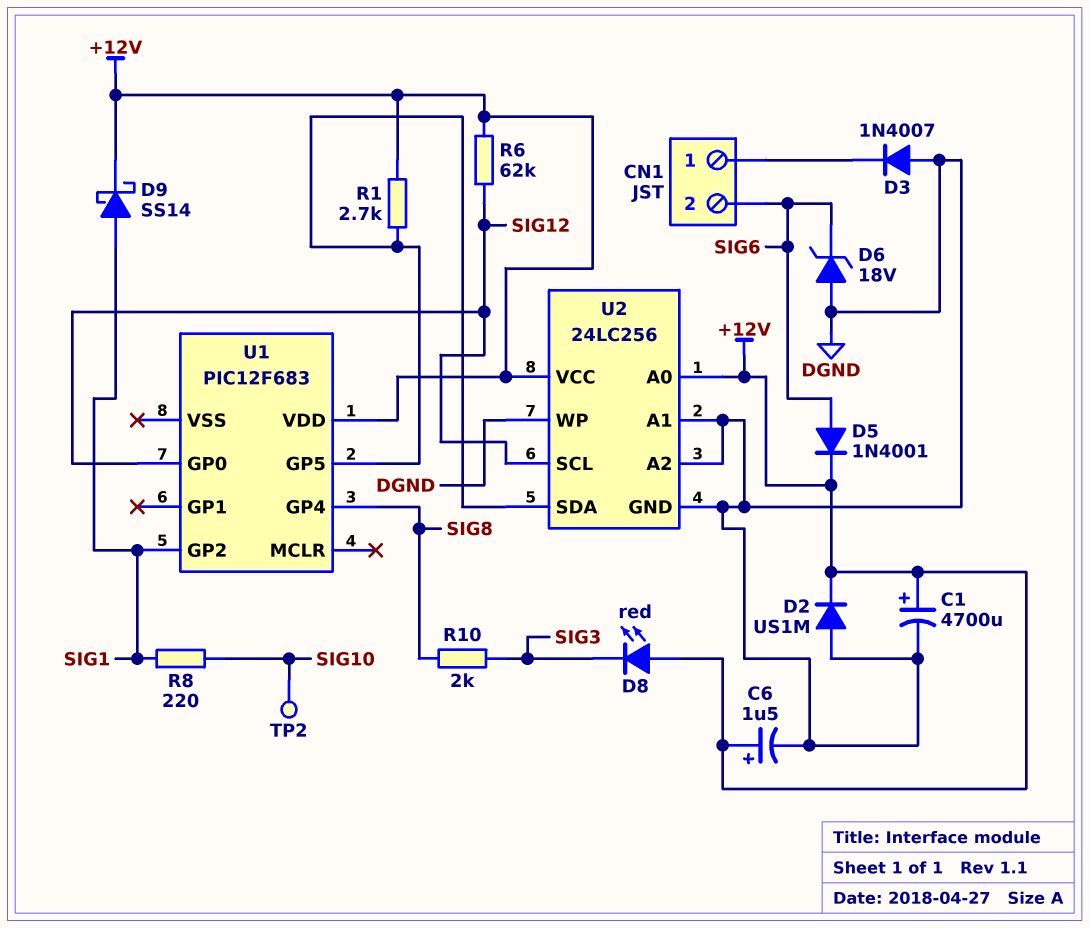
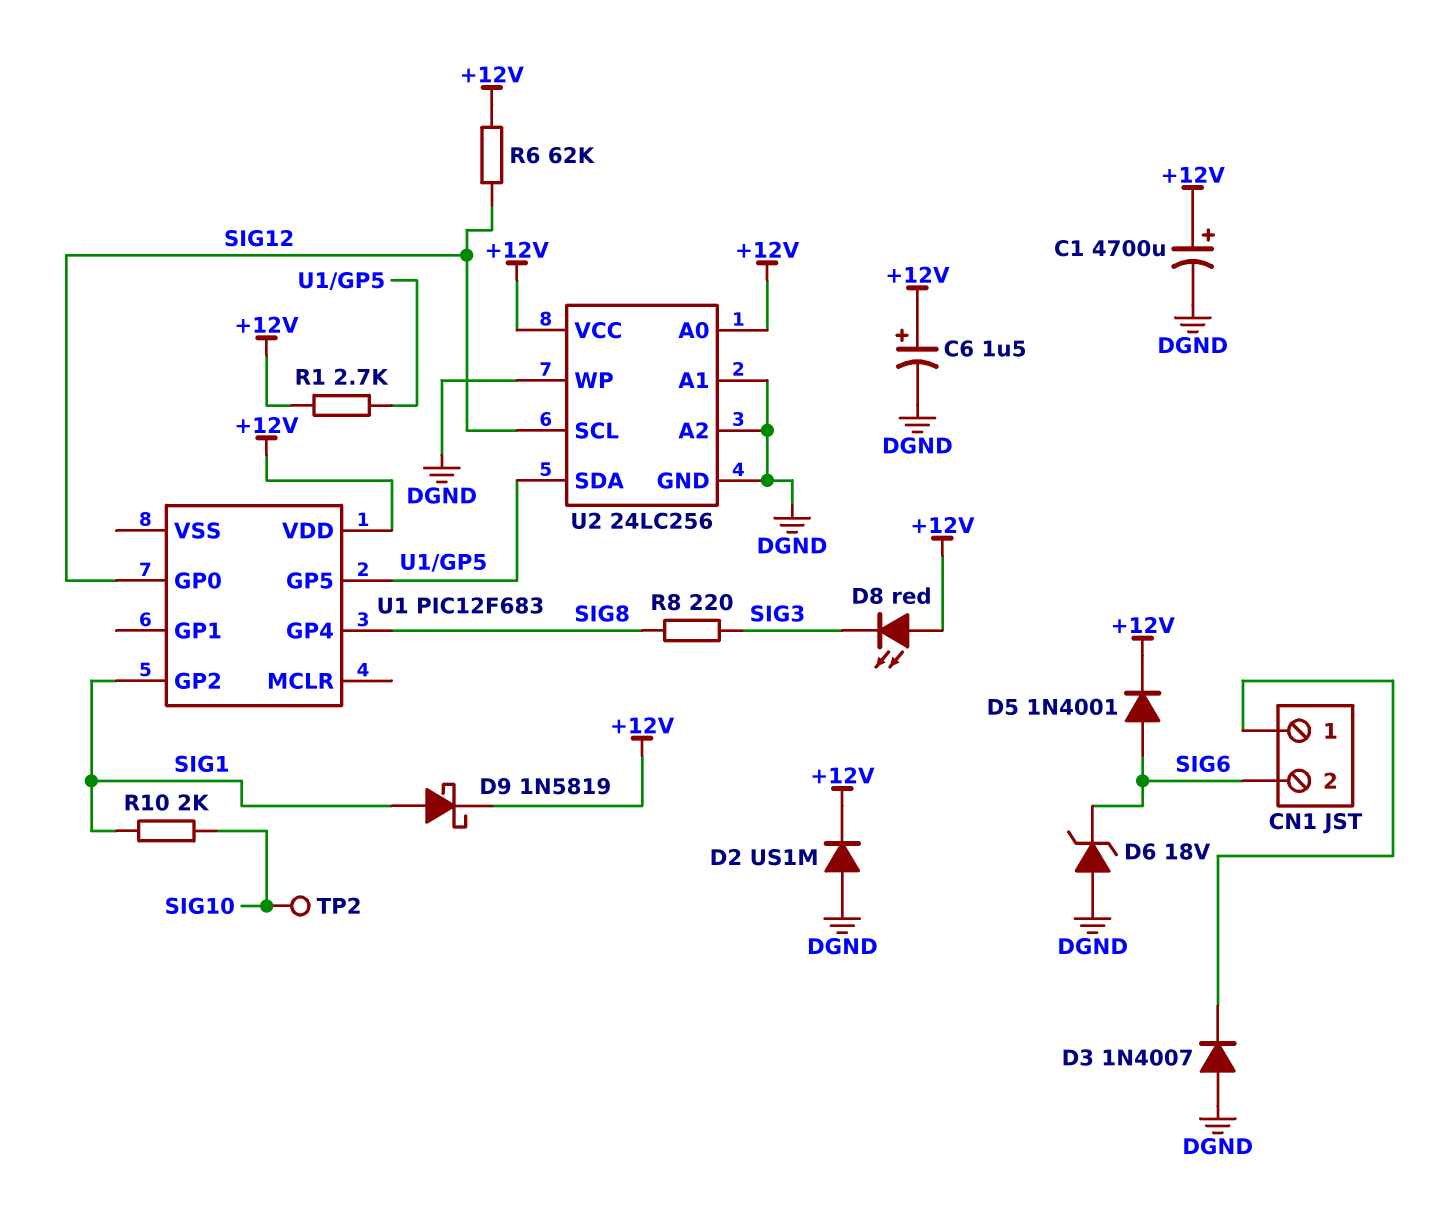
D9: schottky SS14 (A SIG1, K +12V) -> schottky 1N5819 (A SIG1, K +12V)
R8: 220 (SIG1, SIG10) -> 220 (SIG3, SIG8)
R10: 2k (SIG3, SIG8) -> 2k (SIG1, SIG10)

